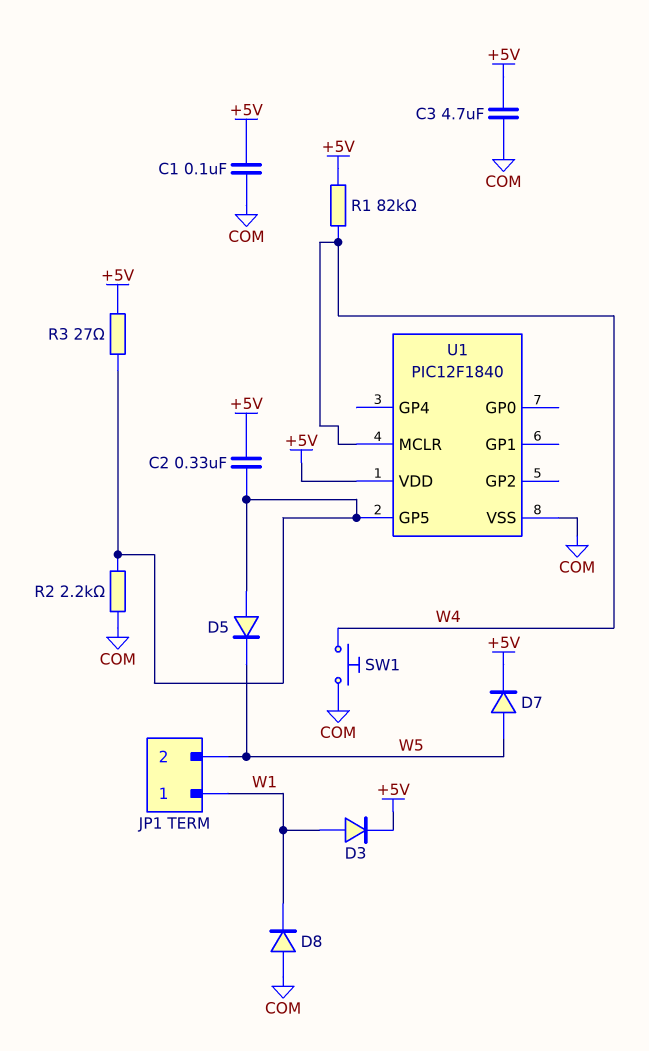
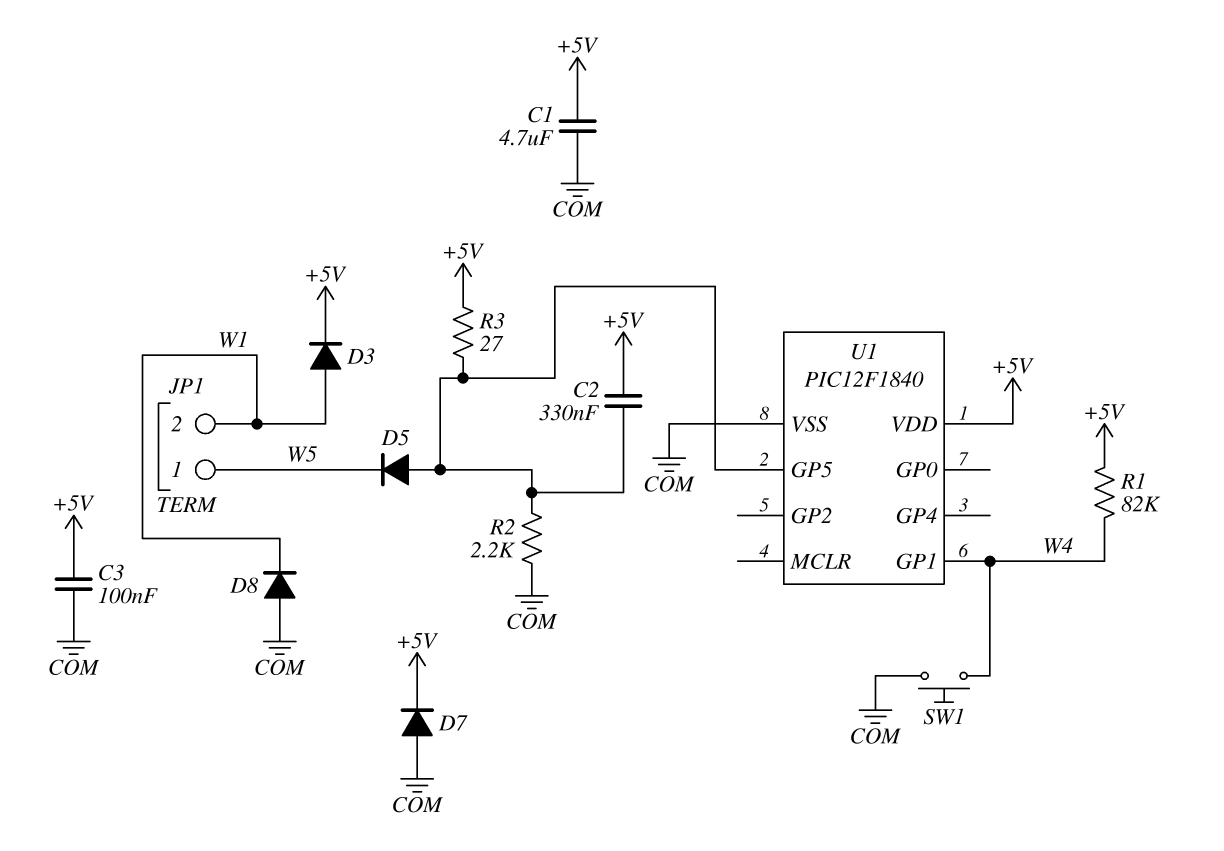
C1: 100nF (+5V, COM) -> 4.7uF (+5V, COM)
C3: 4.7uF (+5V, COM) -> 100nF (+5V, COM)
D7: diode (A W5, K +5V) -> diode (A COM, K +5V)
JP1 pin 1: W1 -> W5
JP1 pin 2: W5 -> W1
U1 pin GP1: none -> W4
U1 pin MCLR: W4 -> none

